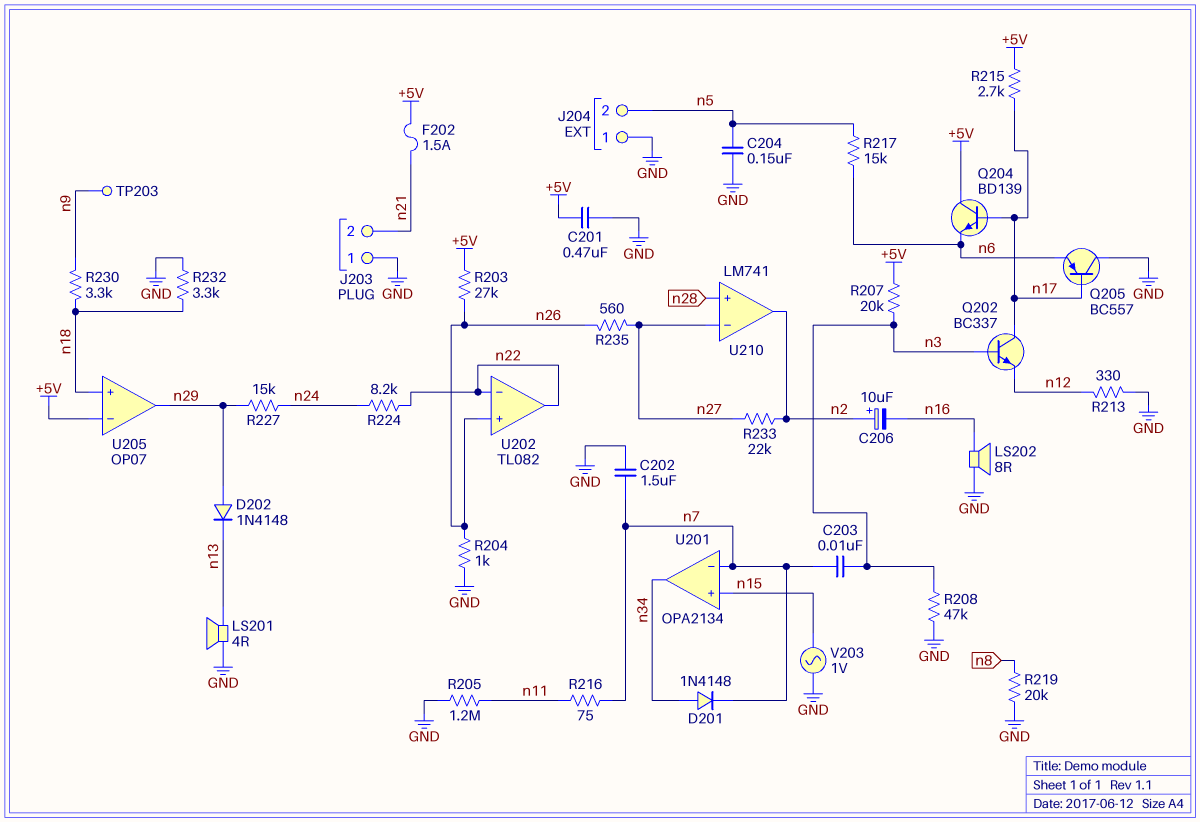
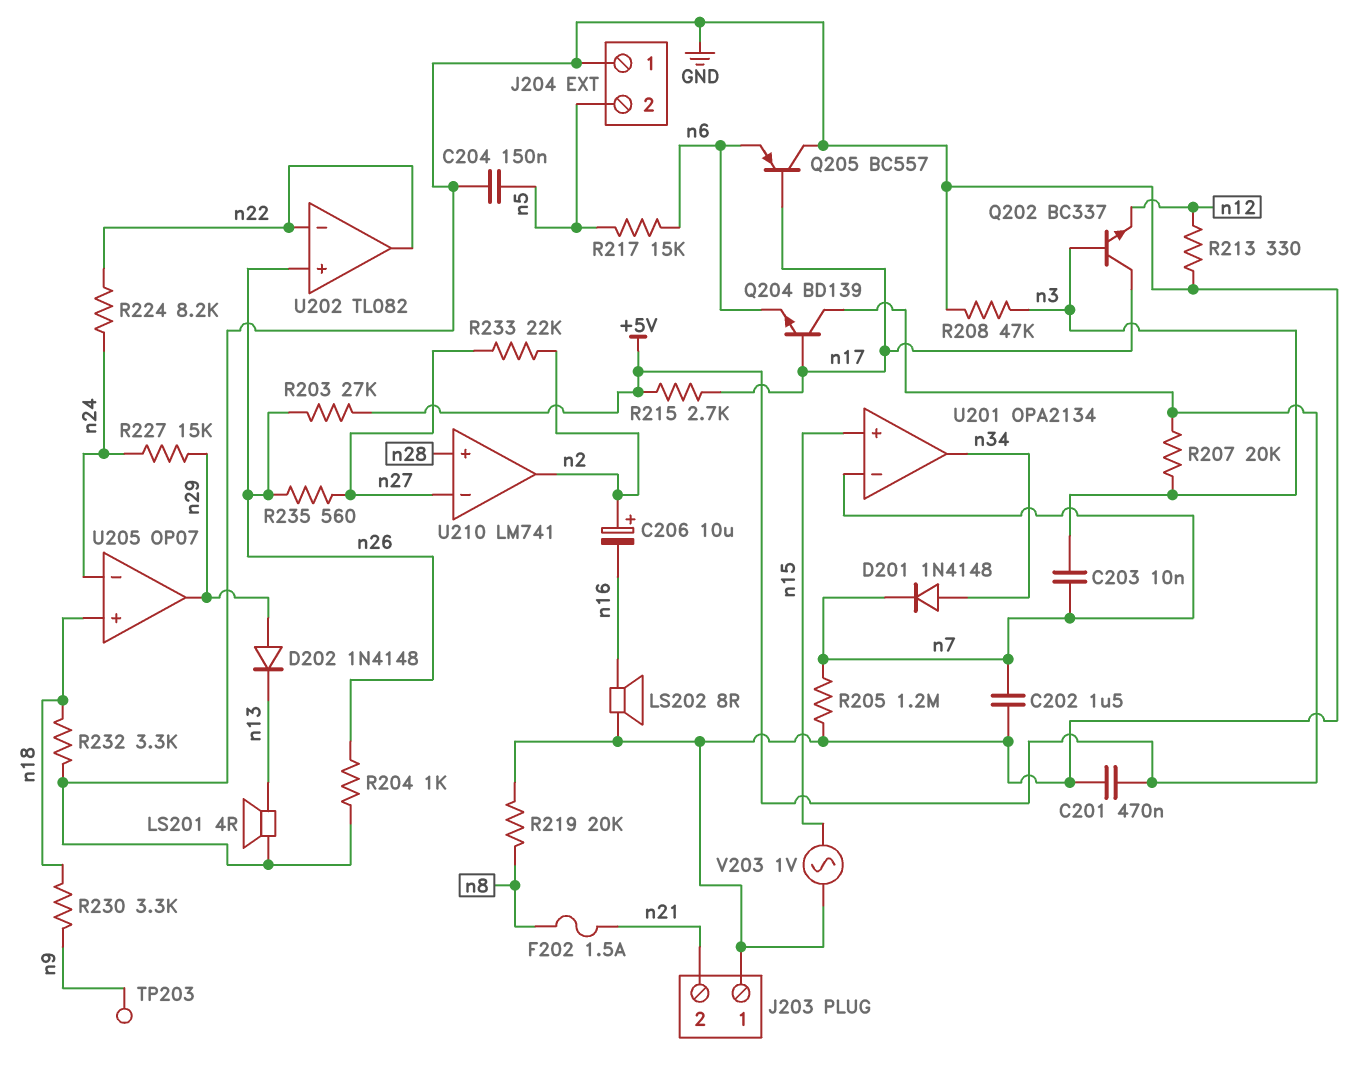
F202: 1.5A (+5V, n21) -> 1.5A (n8, n21)
R205: 1.2M (GND, n11) -> 1.2M (GND, n7)
R216: 75 (n7, n11) -> none
U205 pin in-: +5V -> n24

